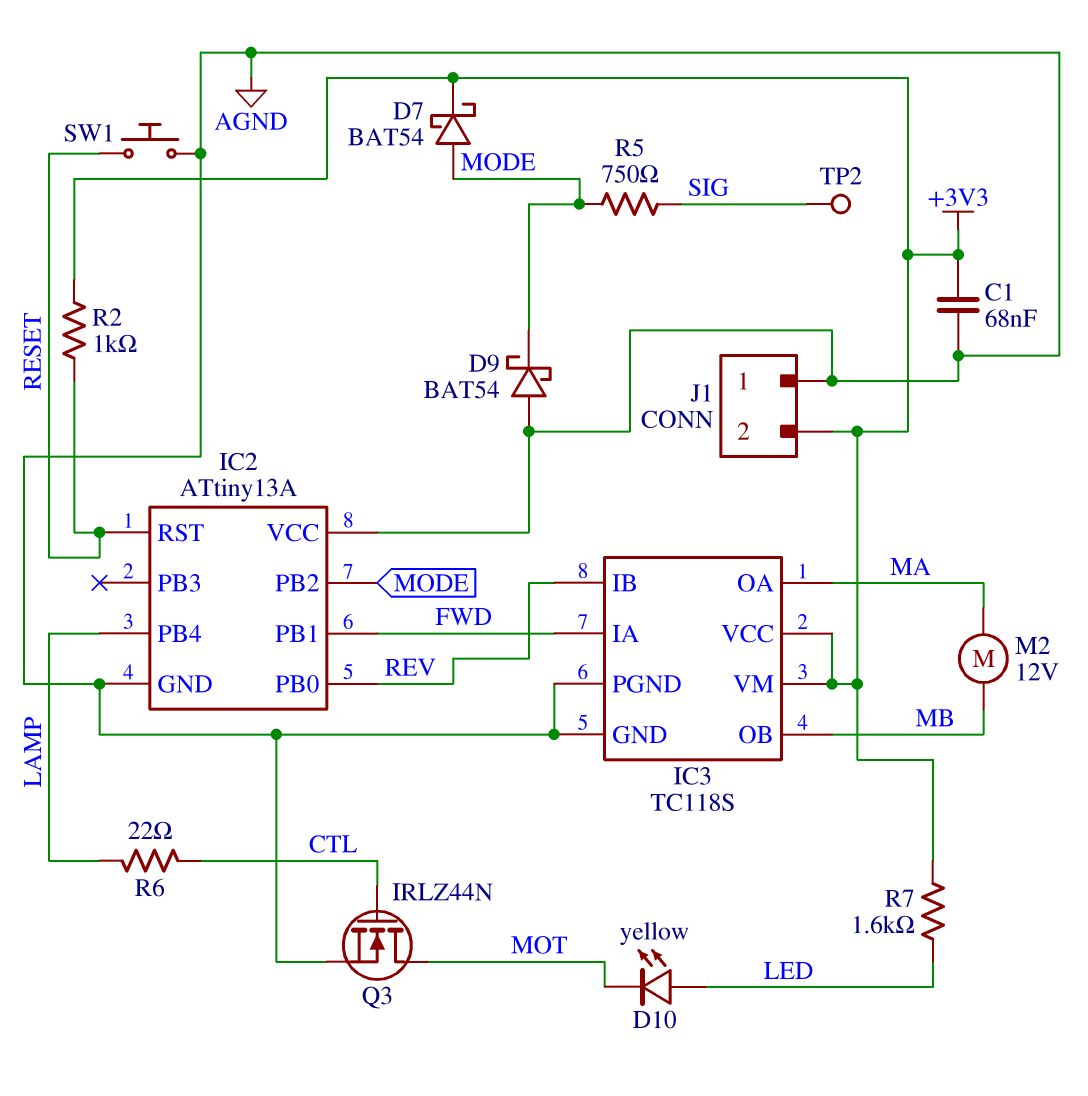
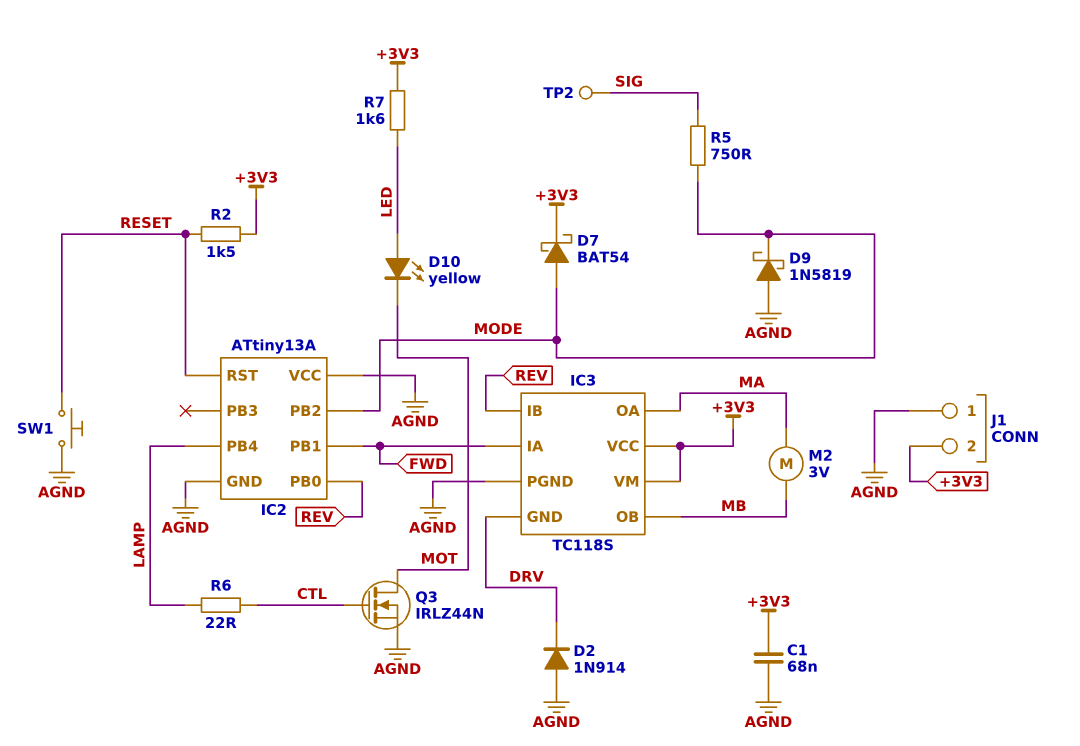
D2: none -> diode 1N914 (A AGND, K DRV)
D9: schottky BAT54 (A AGND, K MODE) -> schottky 1N5819 (A AGND, K MODE)
IC3 pin GND: AGND -> DRV
M2: motor 12V (MA, MB) -> motor 3V (MA, MB)
R2: 1k (+3V3, RESET) -> 1.5k (+3V3, RESET)

